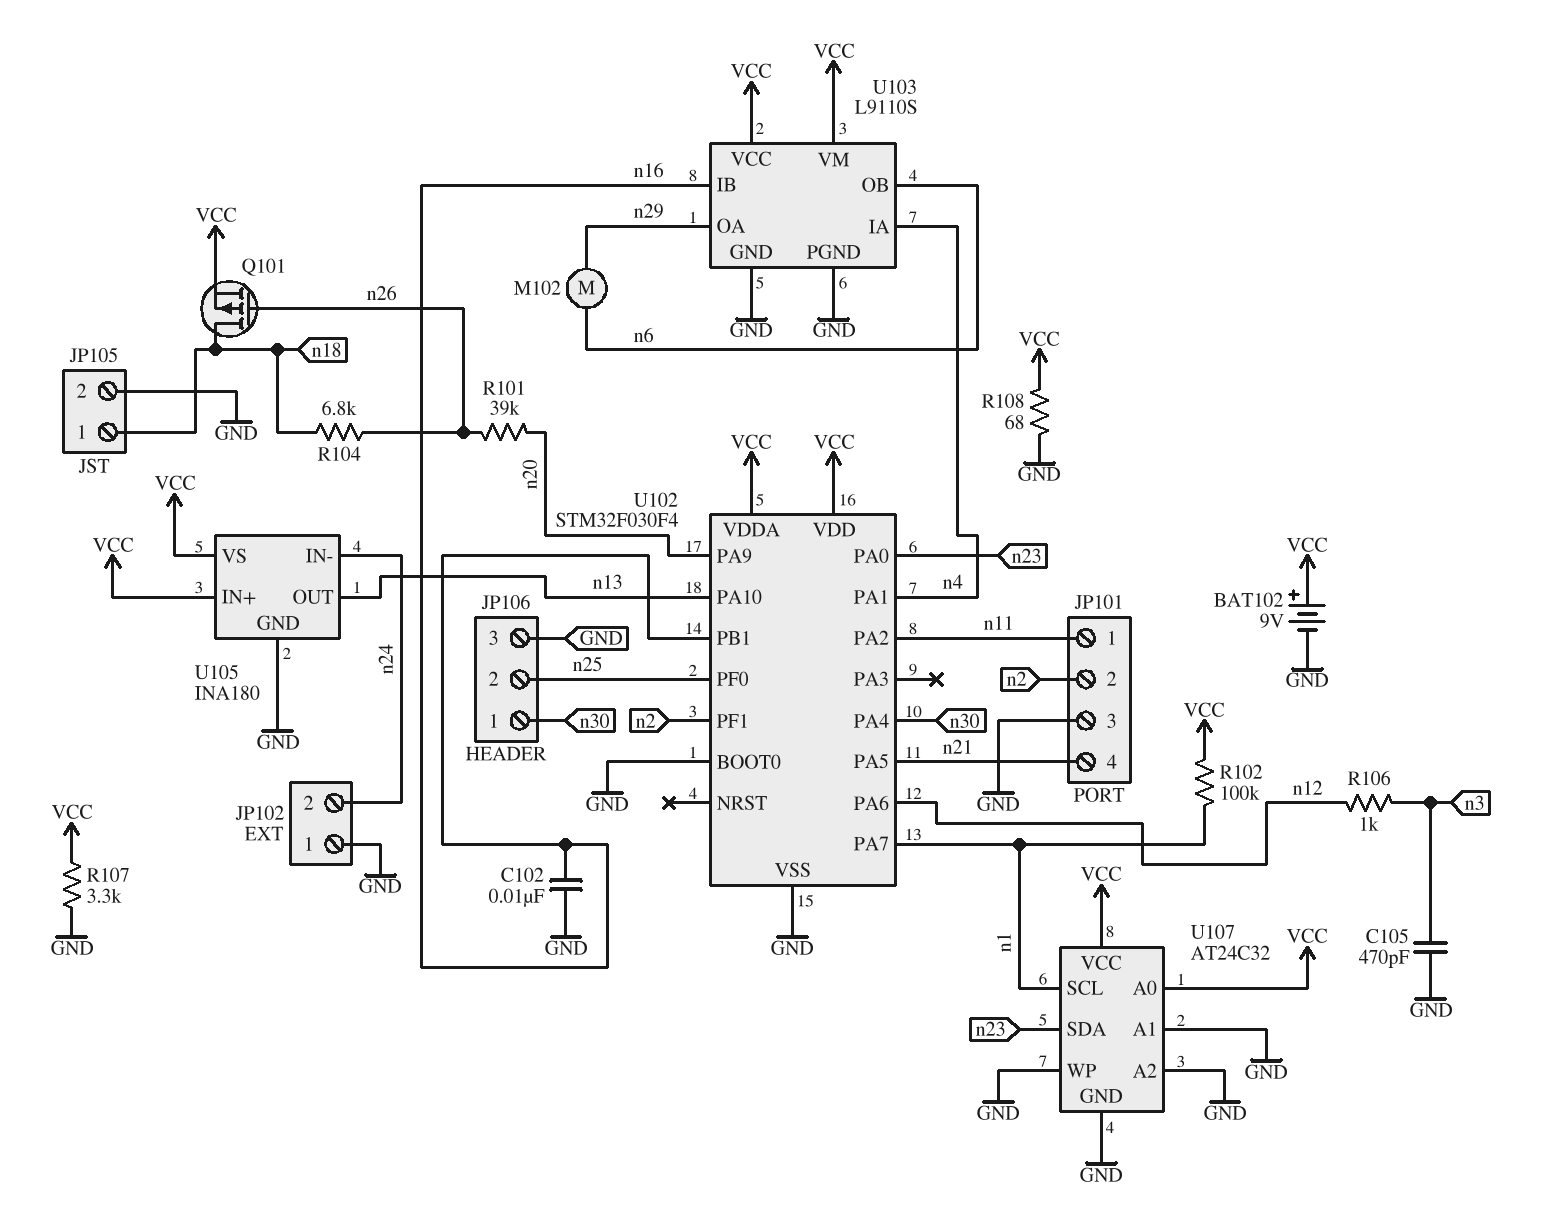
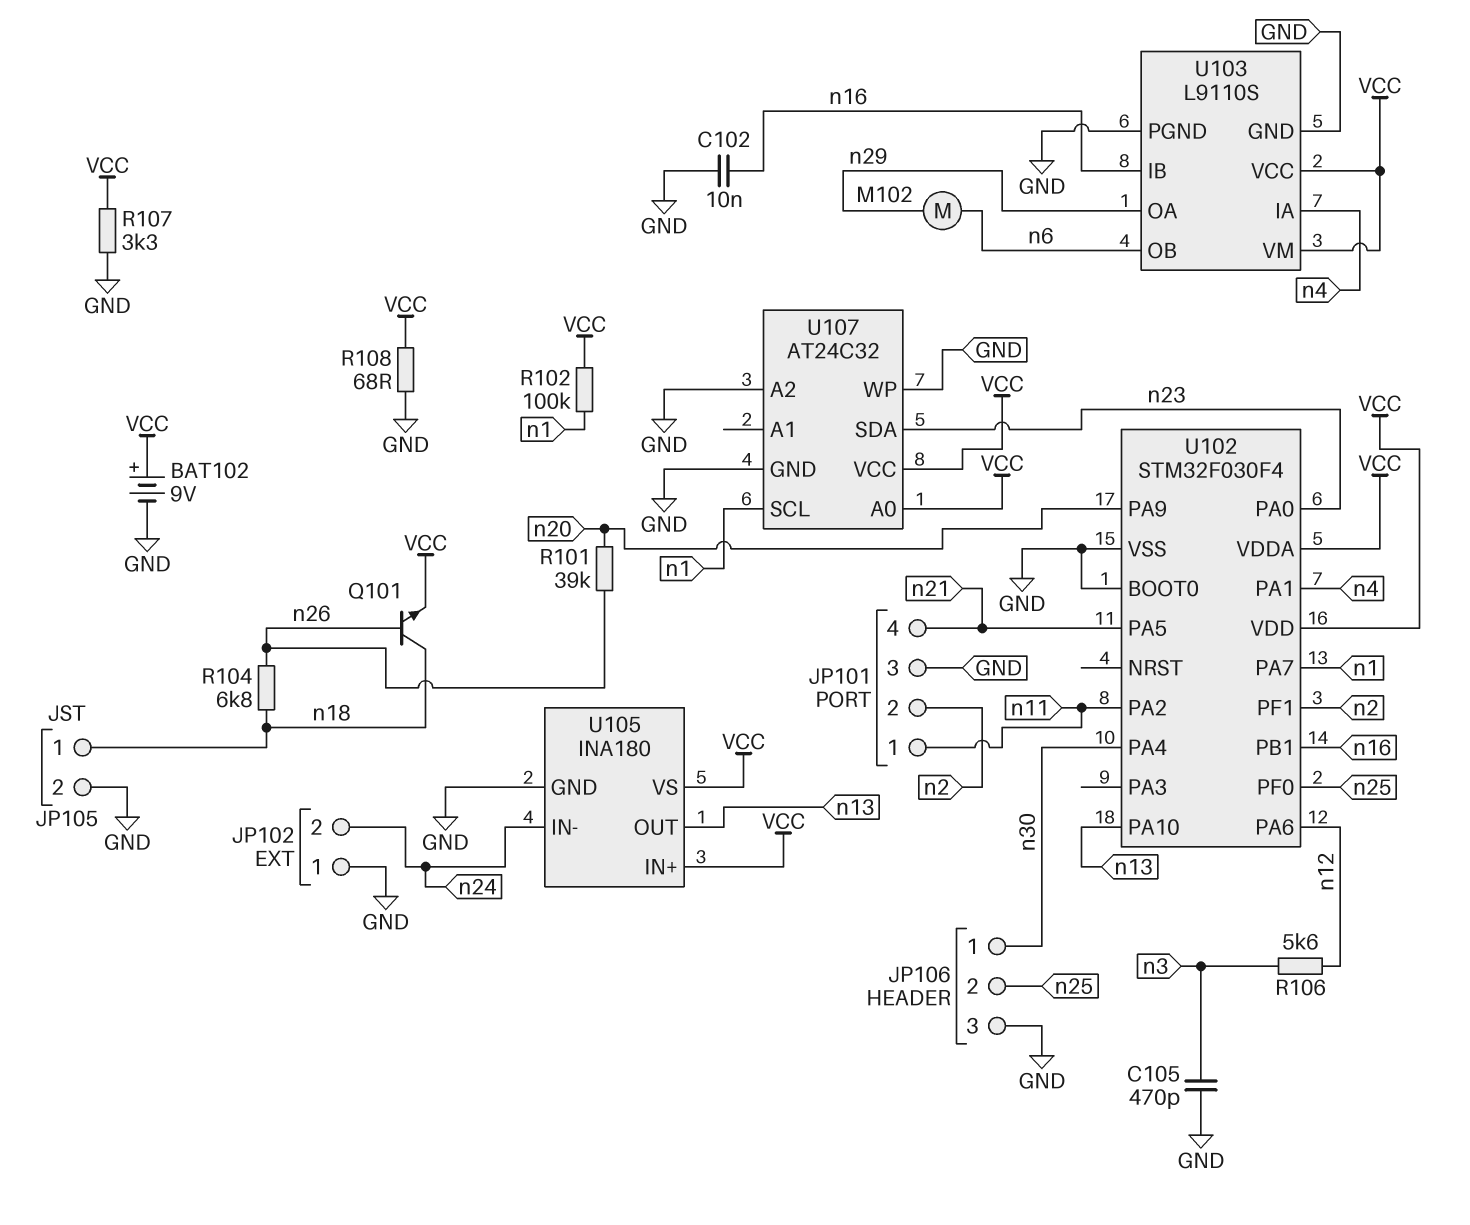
Q101: PMOS (G n26, D n18, S VCC) -> NPN (B n26, C n18, E VCC)
R106: 1k (n3, n12) -> 5.6k (n3, n12)
U107 pin A1: GND -> none

